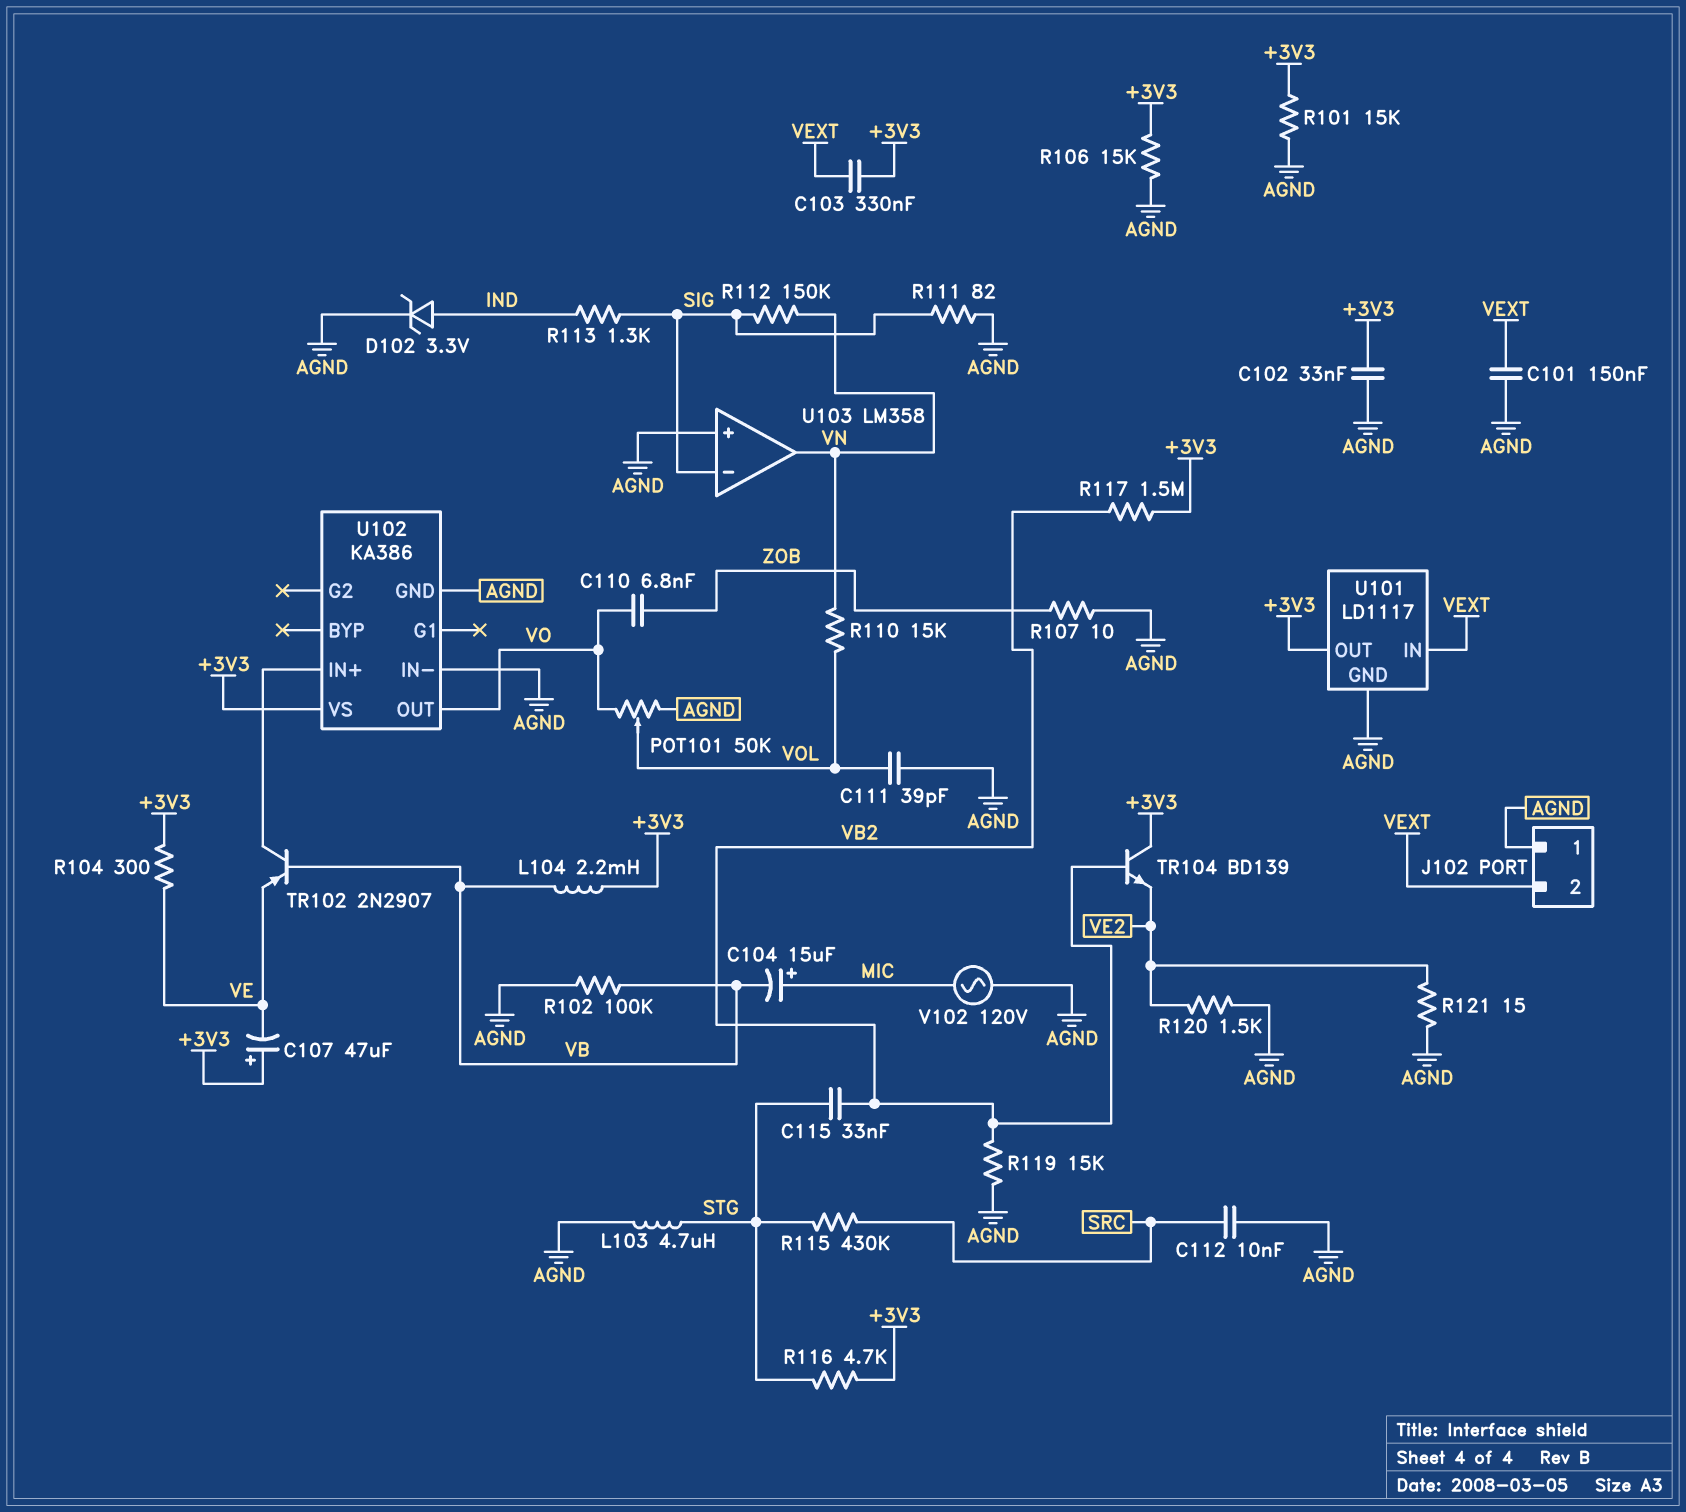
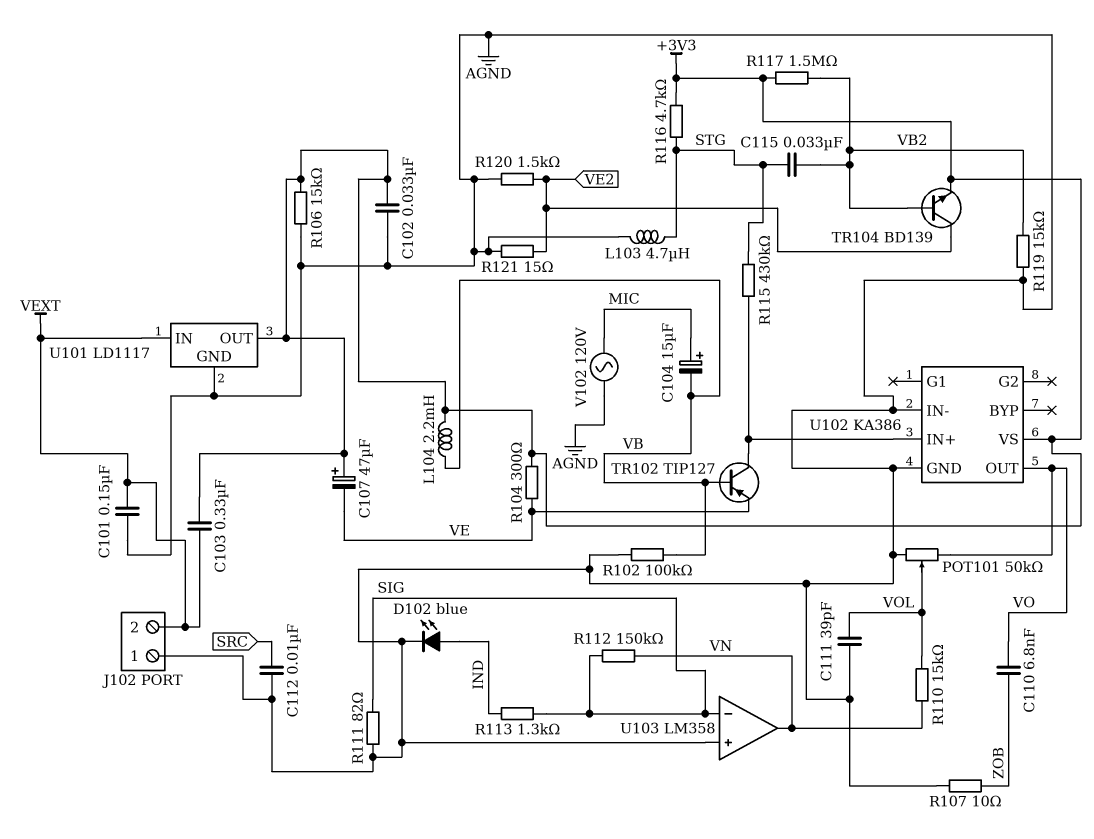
D102: zener 3.3V (A IND, K AGND) -> LED blue (A IND, K AGND)
R101: 15k (+3V3, AGND) -> none
R115: 430k (SRC, STG) -> 430k (STG, U102/IN+)
TR102: PNP 2N2907 (B VB, C U102/IN+, E VE) -> PNP TIP127 (B VB, C U102/IN+, E VE)
TR104: NPN BD139 (B VB2, C +3V3, E VE2) -> NPN BD139 (B VB2, C VE2, E +3V3)

